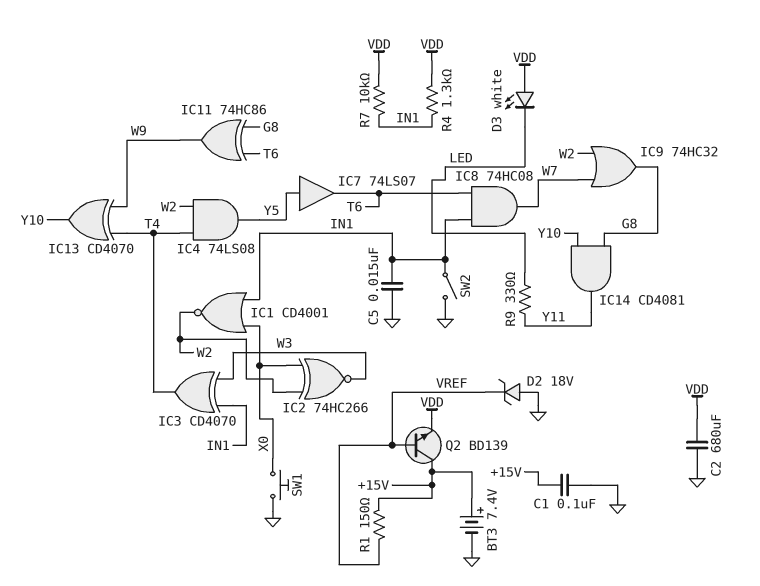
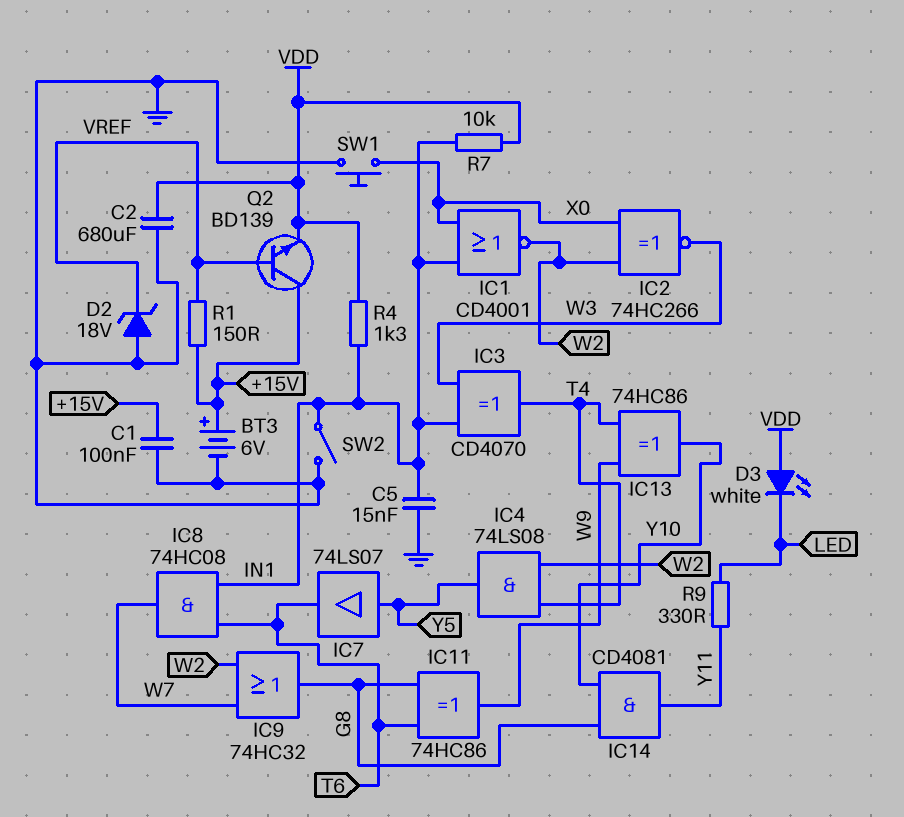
BT3: 7.4V (plus +15V, minus GND) -> 6V (plus +15V, minus GND)
IC13: XOR CD4070 (in T4, in W9, out Y10) -> XOR 74HC86 (in T4, in W9, out Y10)

